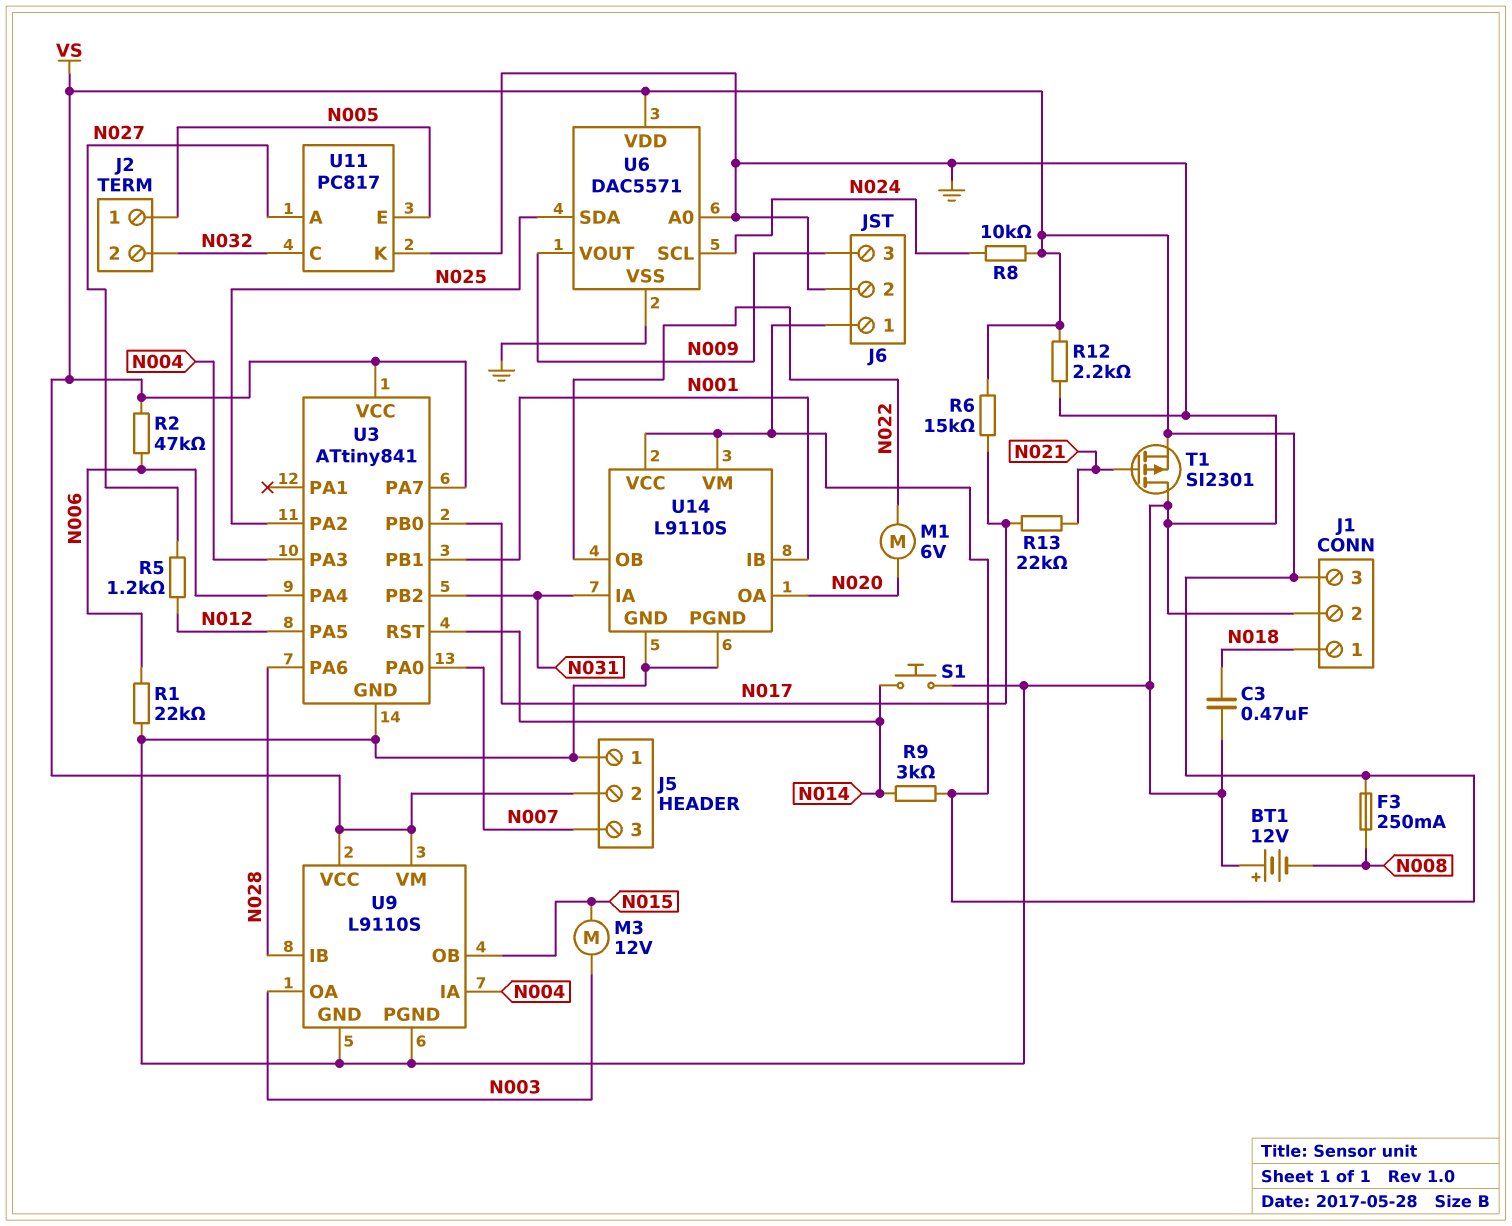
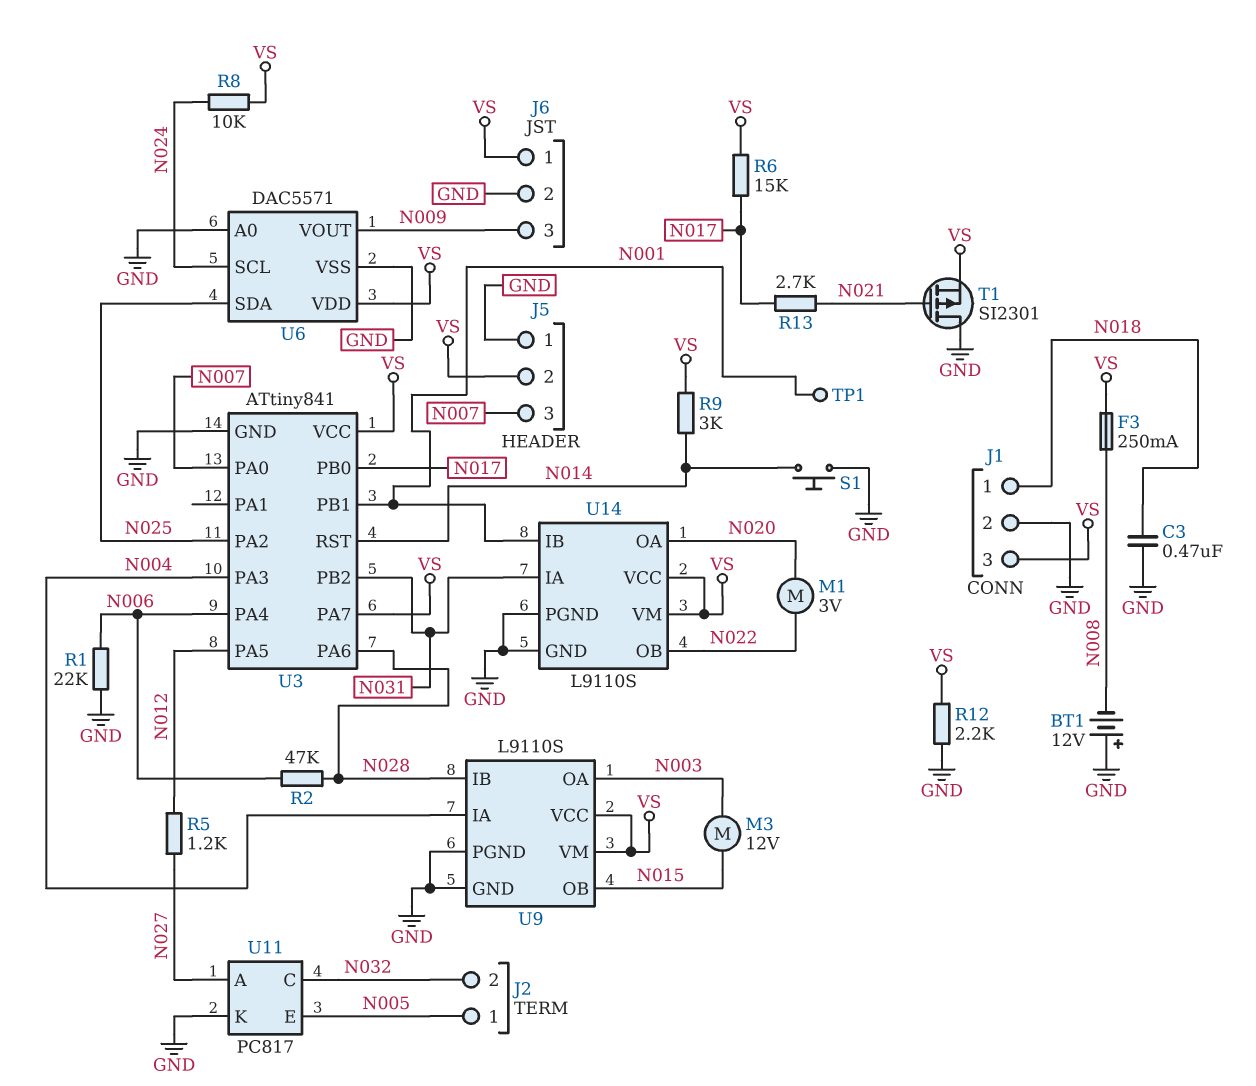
M1: motor 6V (N020, N022) -> motor 3V (N020, N022)
R2: 47k (N006, VS) -> 47k (N006, N028)
R13: 22k (N017, N021) -> 2.7k (N017, N021)
TP1: none -> test point (N001)

